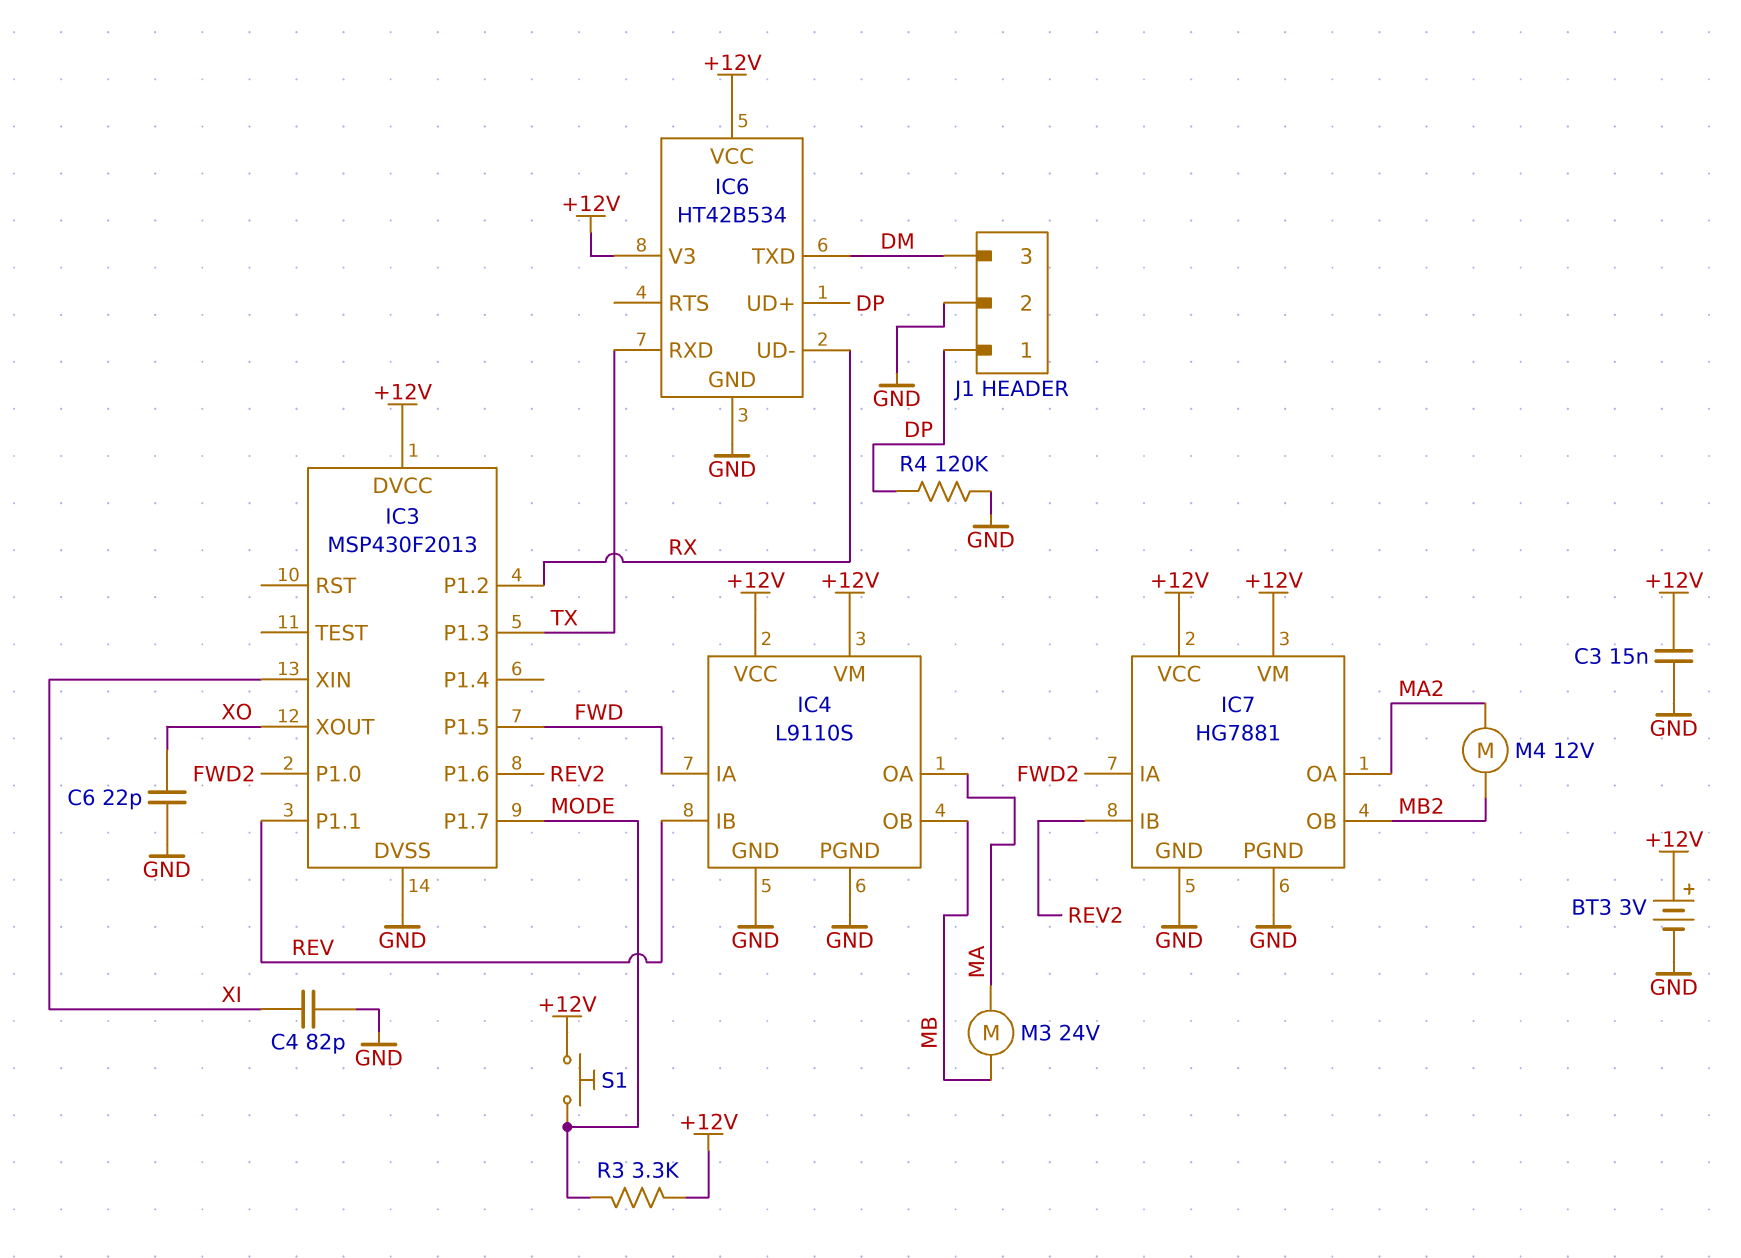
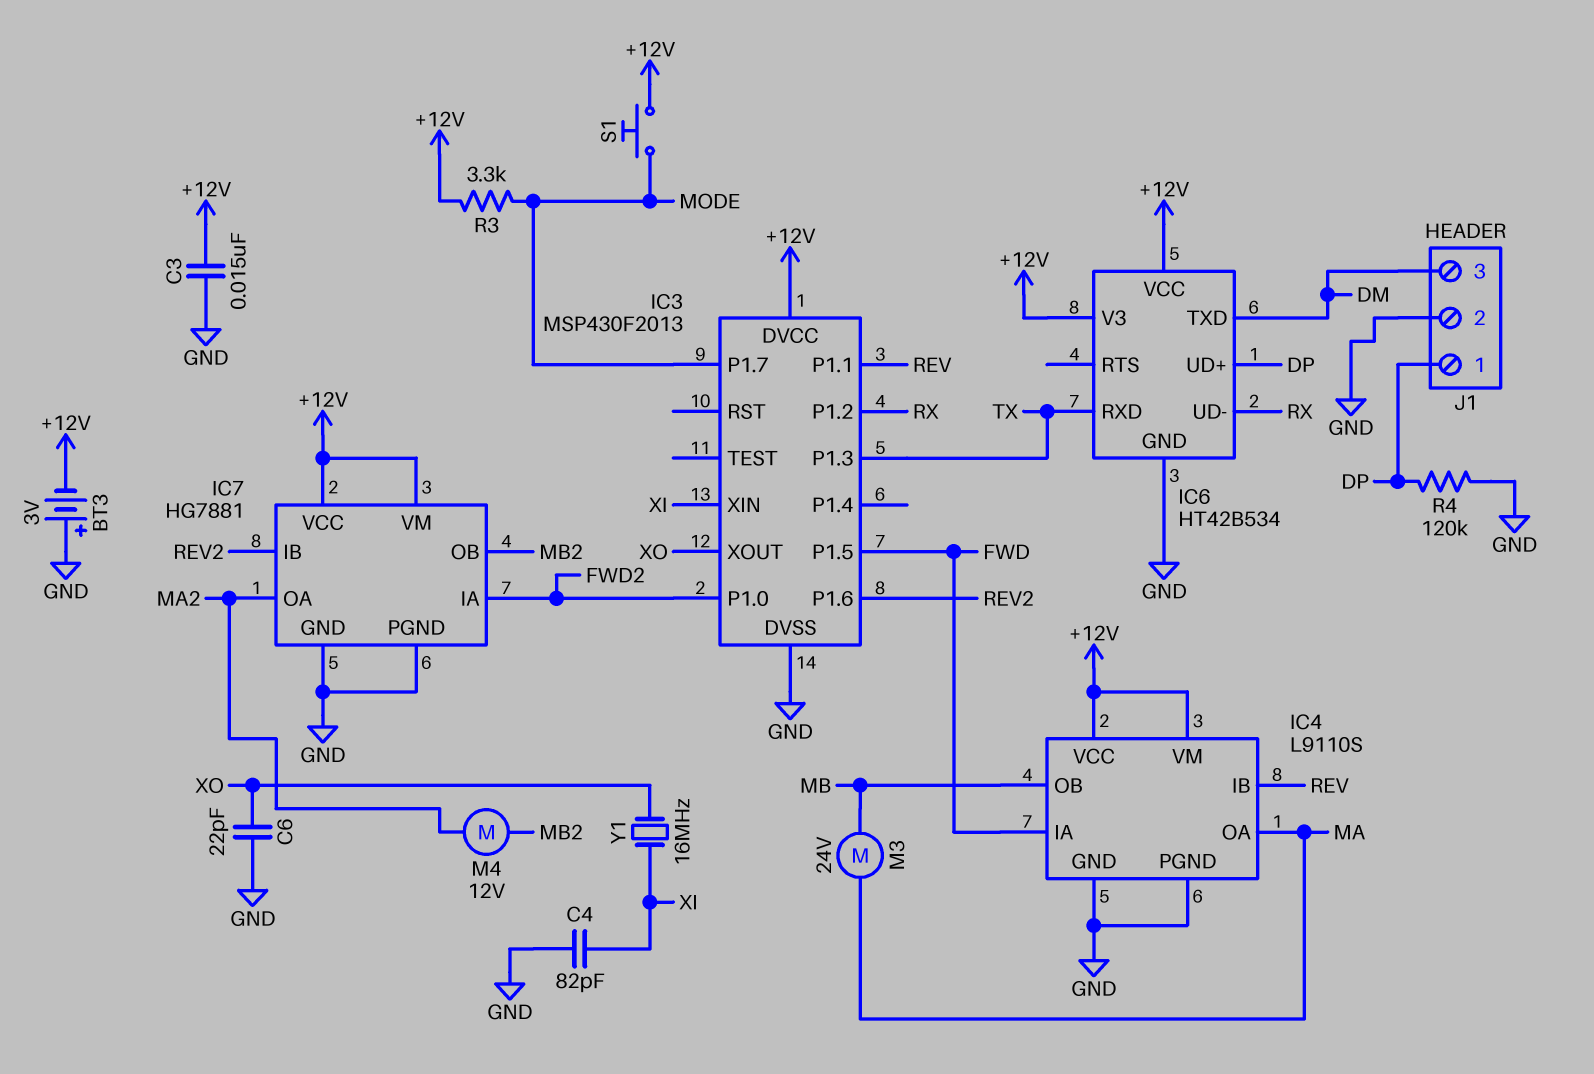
BT3: 3V (plus +12V, minus GND) -> 3V (plus GND, minus +12V)
Y1: none -> 16MHz (XI, XO)

